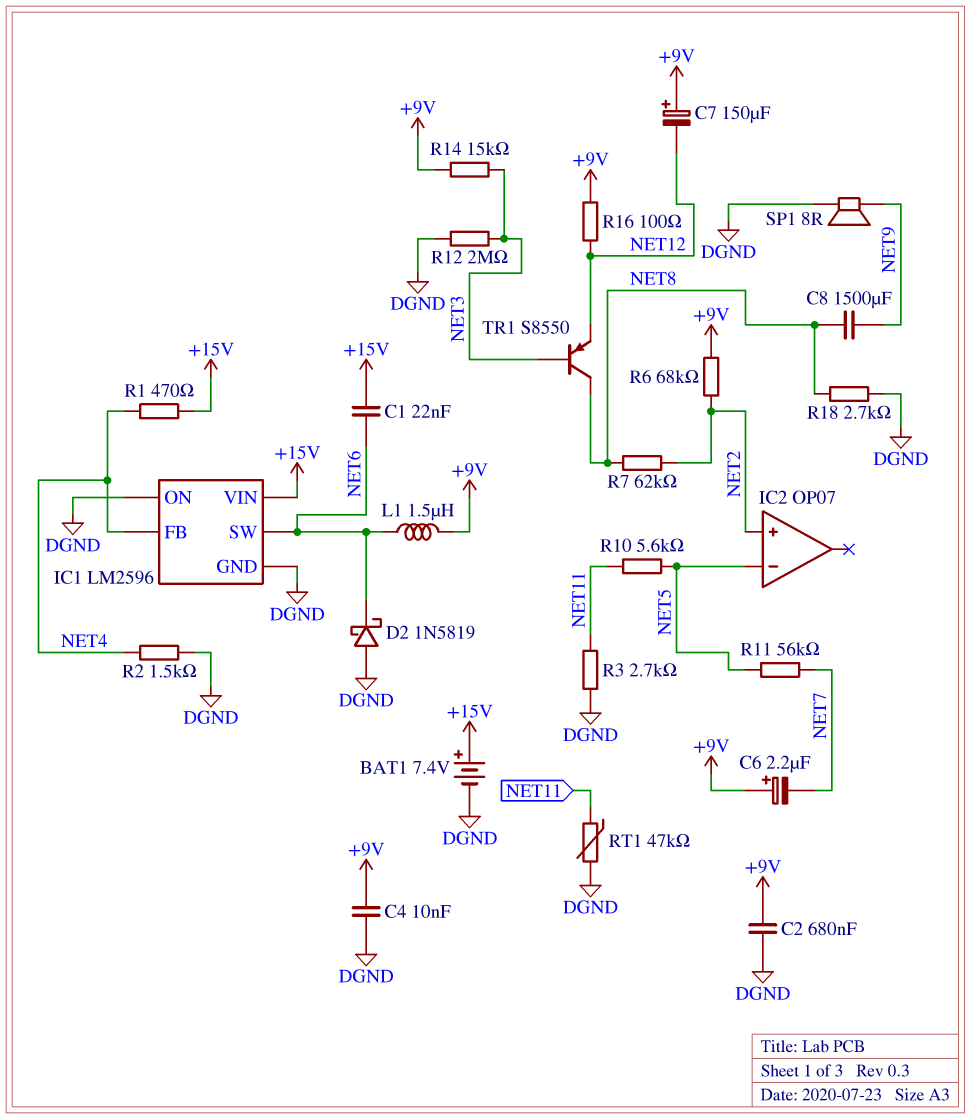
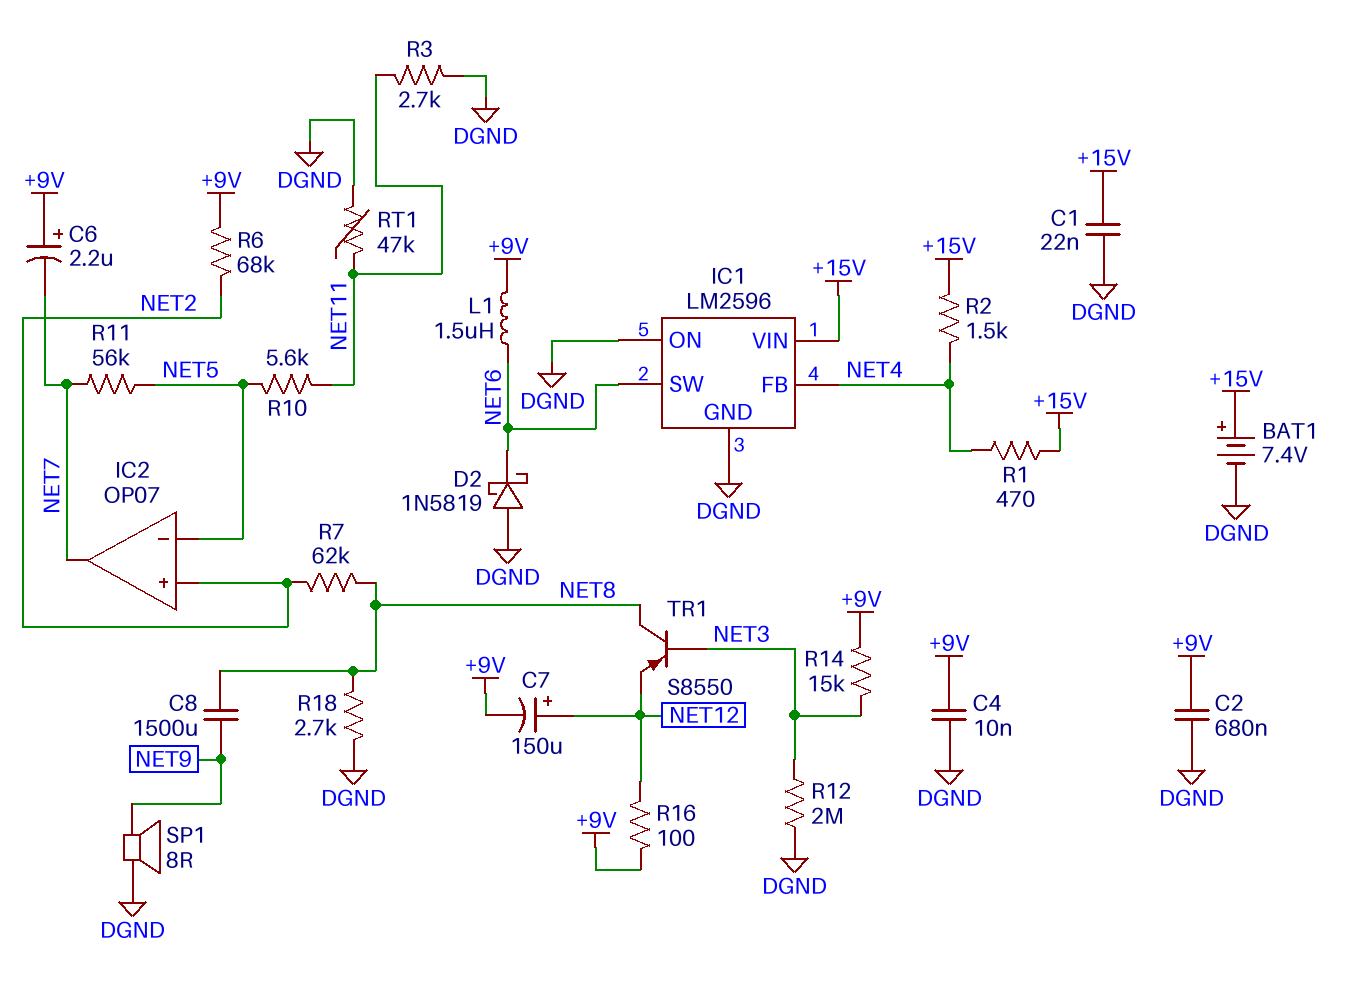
C1: 22nF (+15V, NET6) -> 22nF (+15V, DGND)
C7: 150uF (plus +9V, minus NET12) -> 150uF (plus NET12, minus +9V)
IC2 pin out: none -> NET7
R2: 1.5k (DGND, NET4) -> 1.5k (+15V, NET4)

